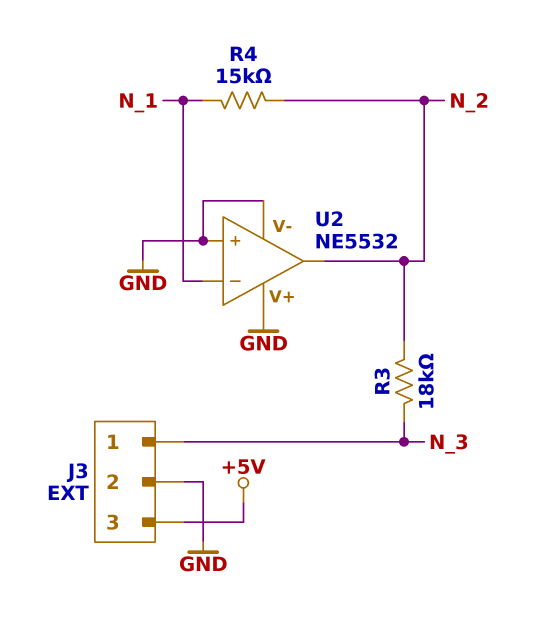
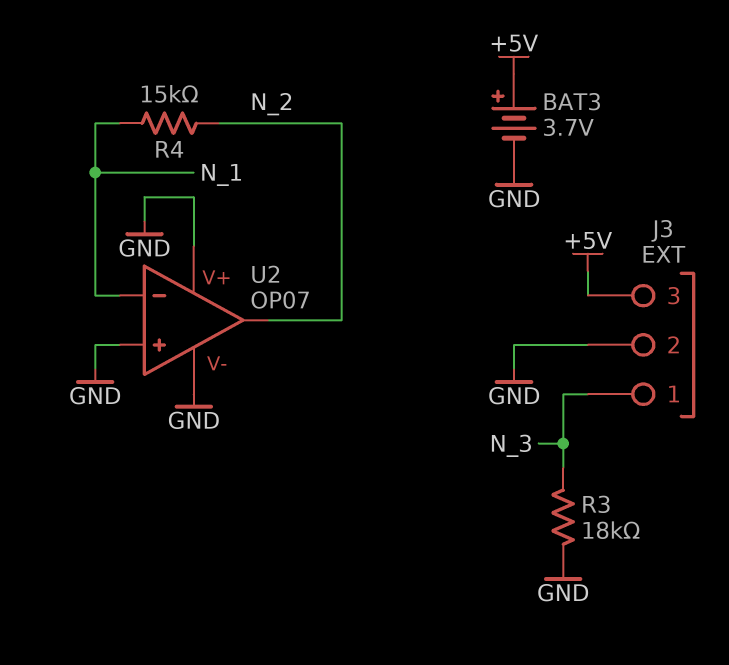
BAT3: none -> 3.7V (plus +5V, minus GND)
R3: 18k (N_2, N_3) -> 18k (GND, N_3)
U2: NE5532 -> OP07

